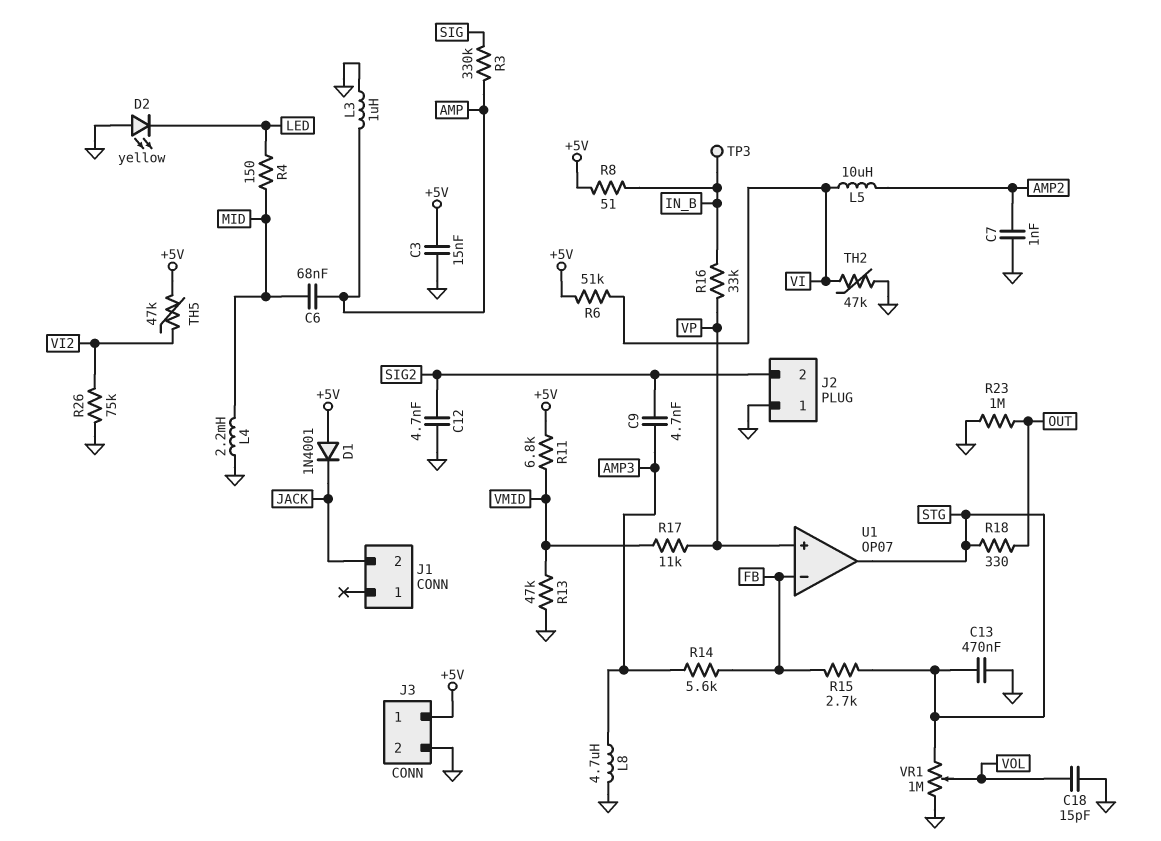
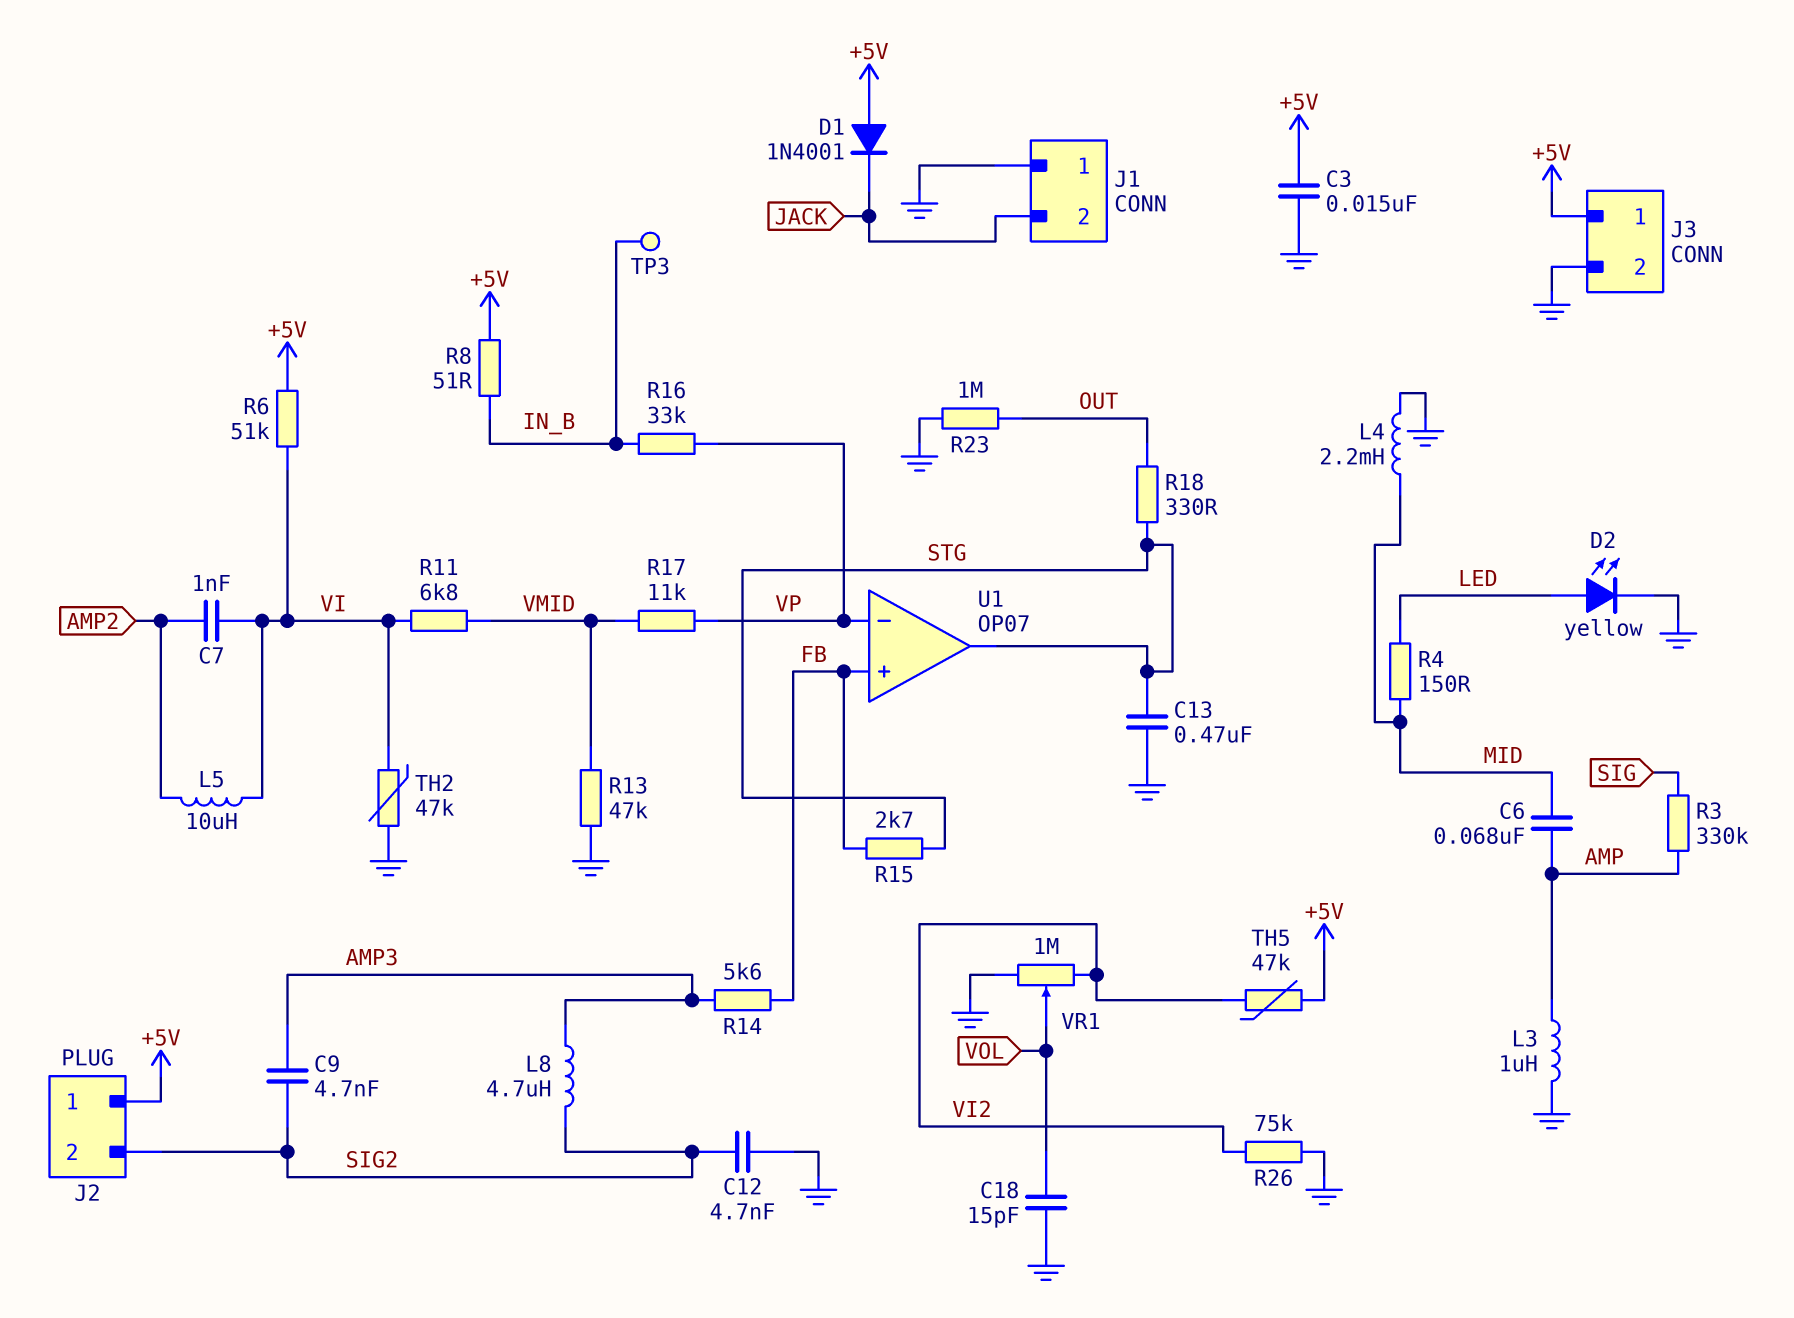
C7: 1nF (AMP2, GND) -> 1nF (AMP2, VI)
D2: LED yellow (A GND, K LED) -> LED yellow (A LED, K GND)
J1 pin 1: none -> GND
J2 pin 1: GND -> +5V
L8: 4.7uH (AMP3, GND) -> 4.7uH (AMP3, SIG2)
R11: 6.8k (+5V, VMID) -> 6.8k (VI, VMID)
U1 pin in+: VP -> FB
U1 pin in-: FB -> VP
VR1: 1M (GND, STG, wiper VOL) -> 1M (GND, VI2, wiper VOL)

